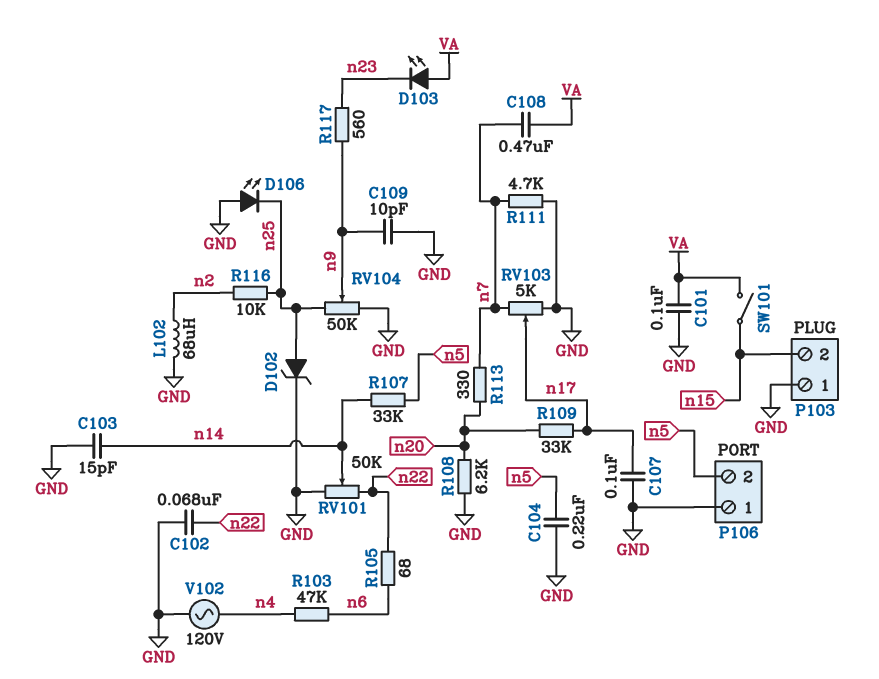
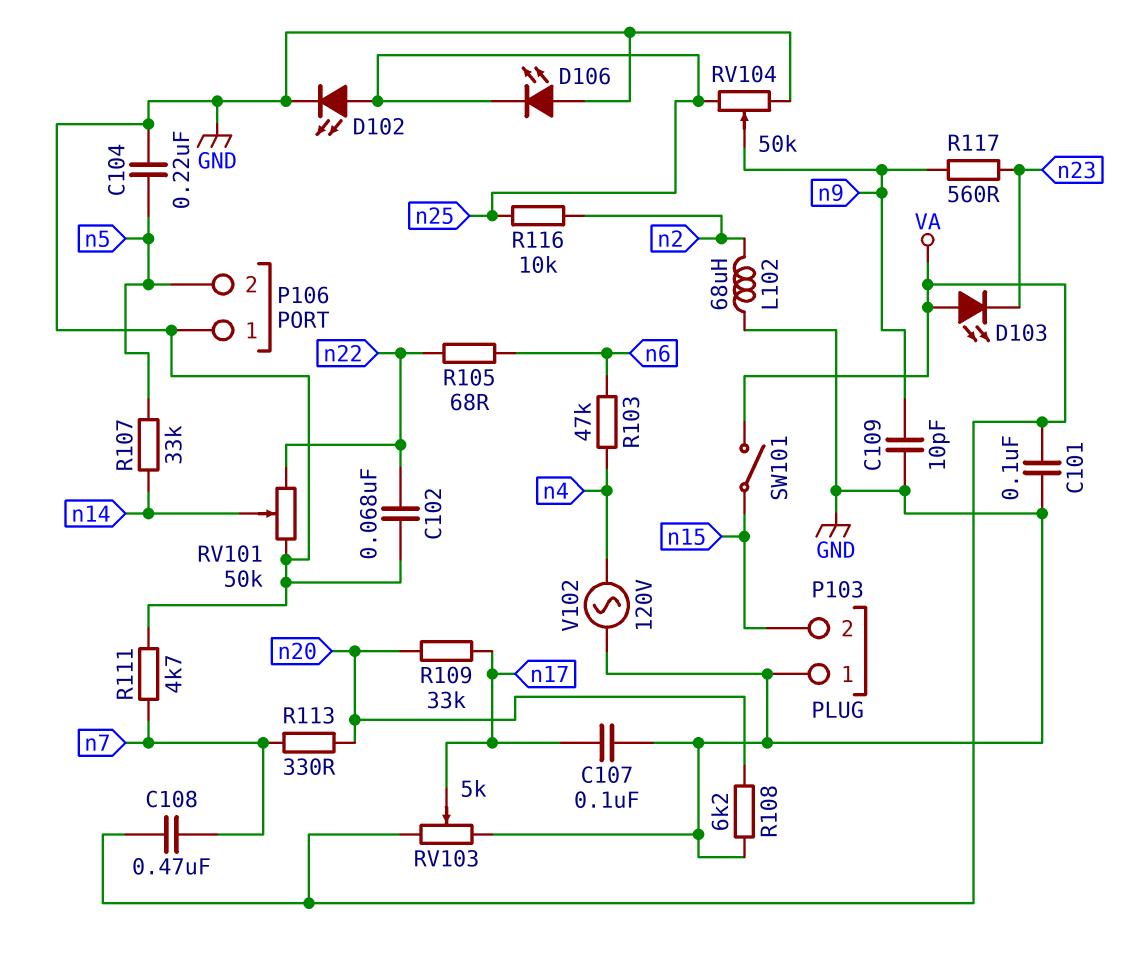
C103: 15pF (GND, n14) -> none
D102: zener (A n25, K GND) -> LED (A n25, K GND)
RV103: 5k (GND, n7, wiper n17) -> 5k (GND, VA, wiper n17)

